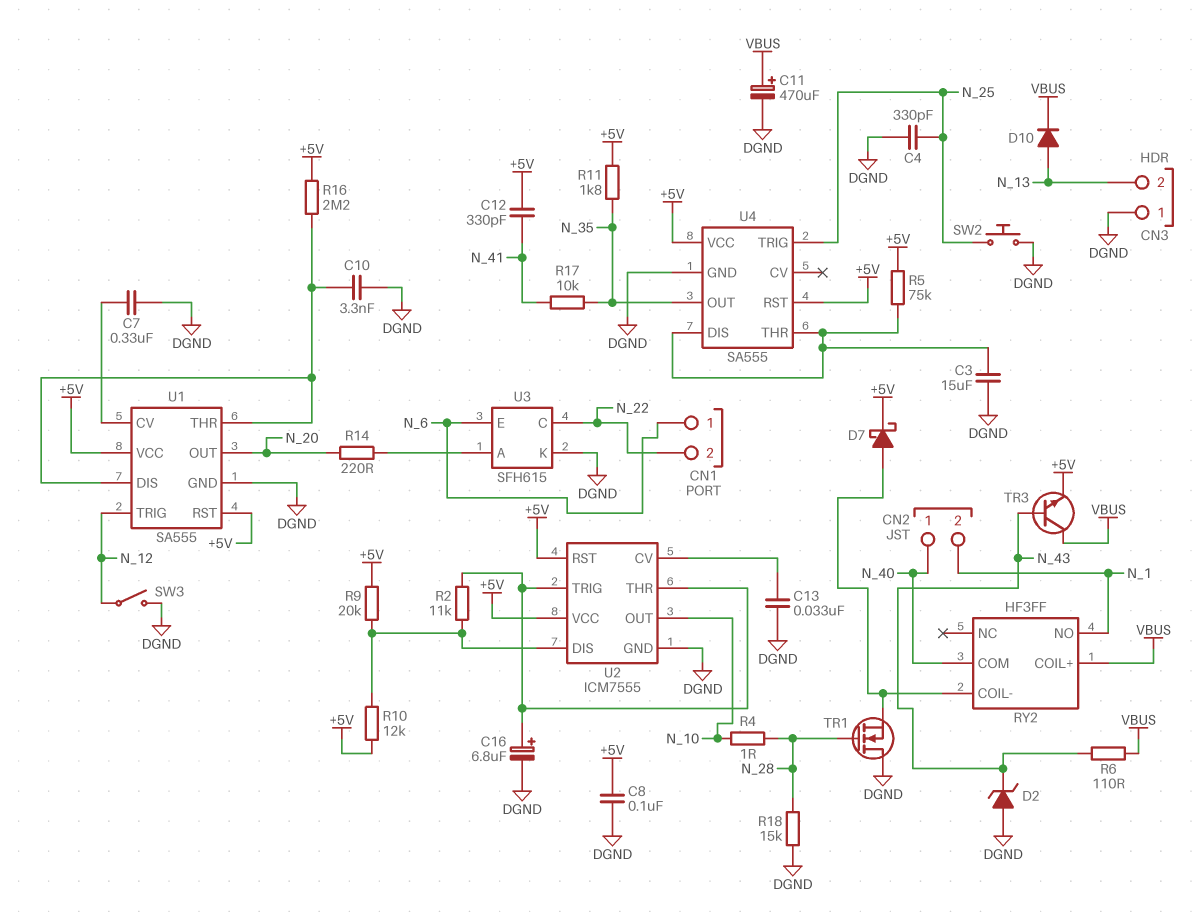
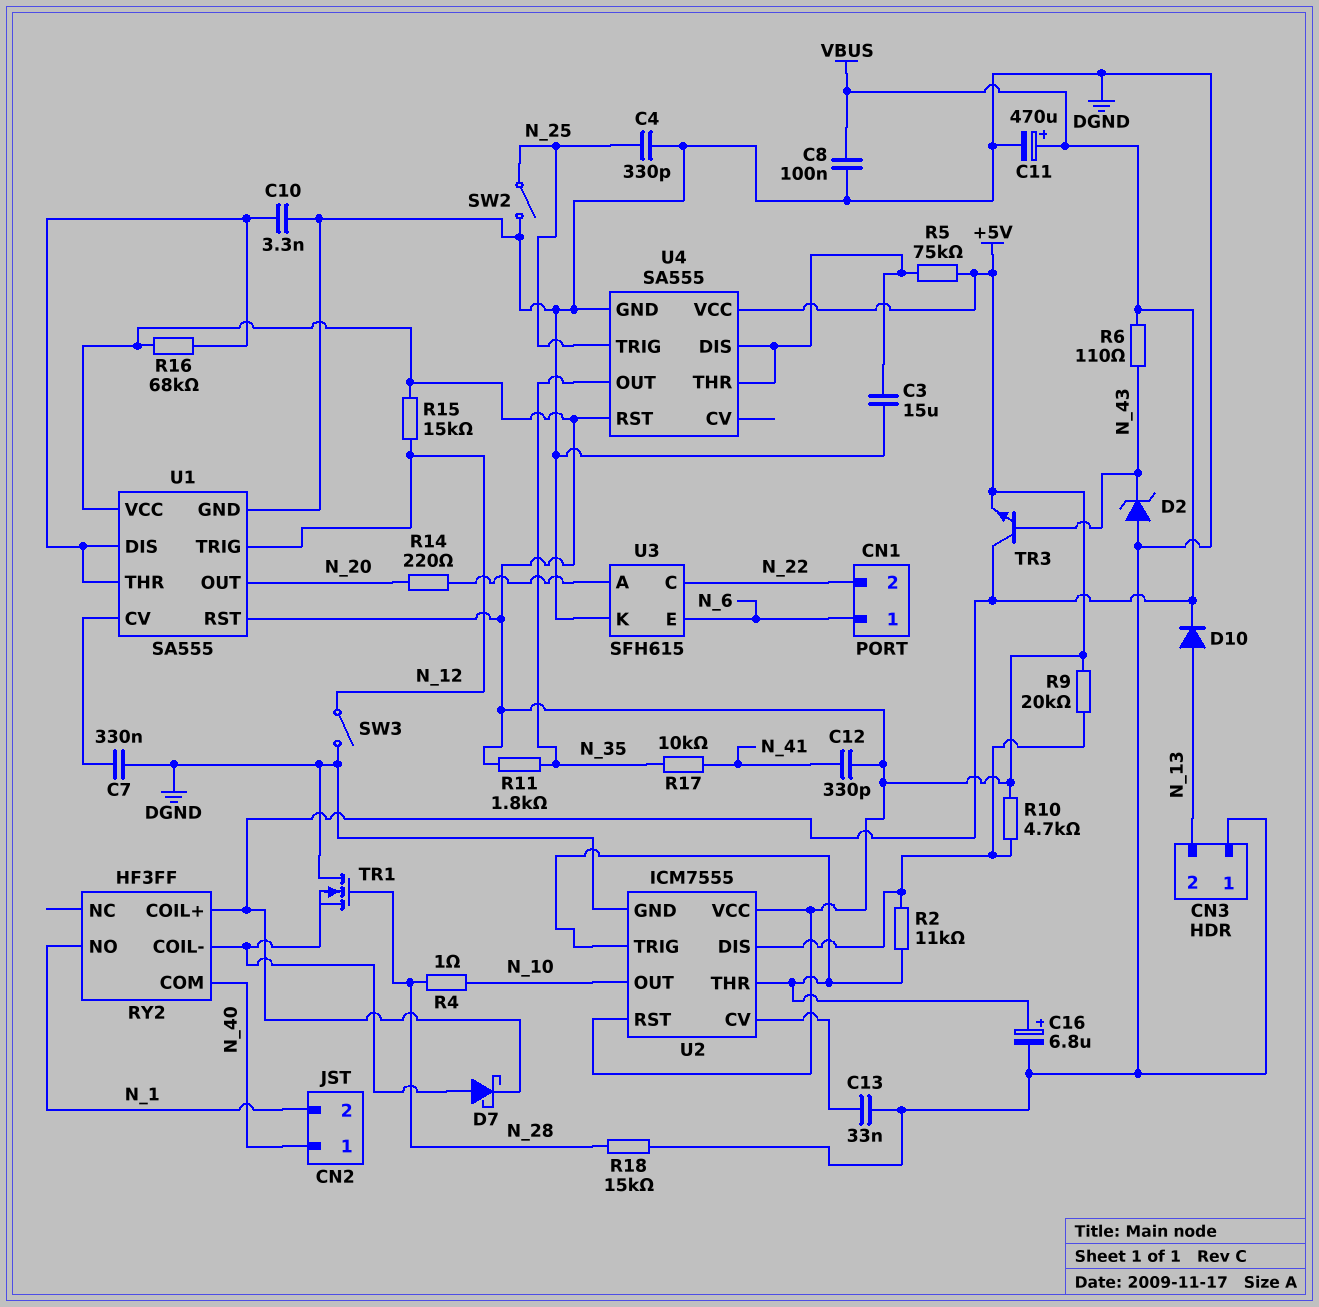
C8: 100nF (+5V, DGND) -> 100nF (DGND, VBUS)
D7: schottky (A RY2/COIL-, K +5V) -> schottky (A RY2/COIL-, K VBUS)
R10: 12k (+5V, U2/DIS) -> 4.7k (+5V, U2/DIS)
R15: none -> 15k (+5V, N_12)
R16: 2.2M (+5V, U1/DIS) -> 68k (+5V, U1/DIS)
SW2: button (DGND, N_25) -> switch (DGND, N_25)

